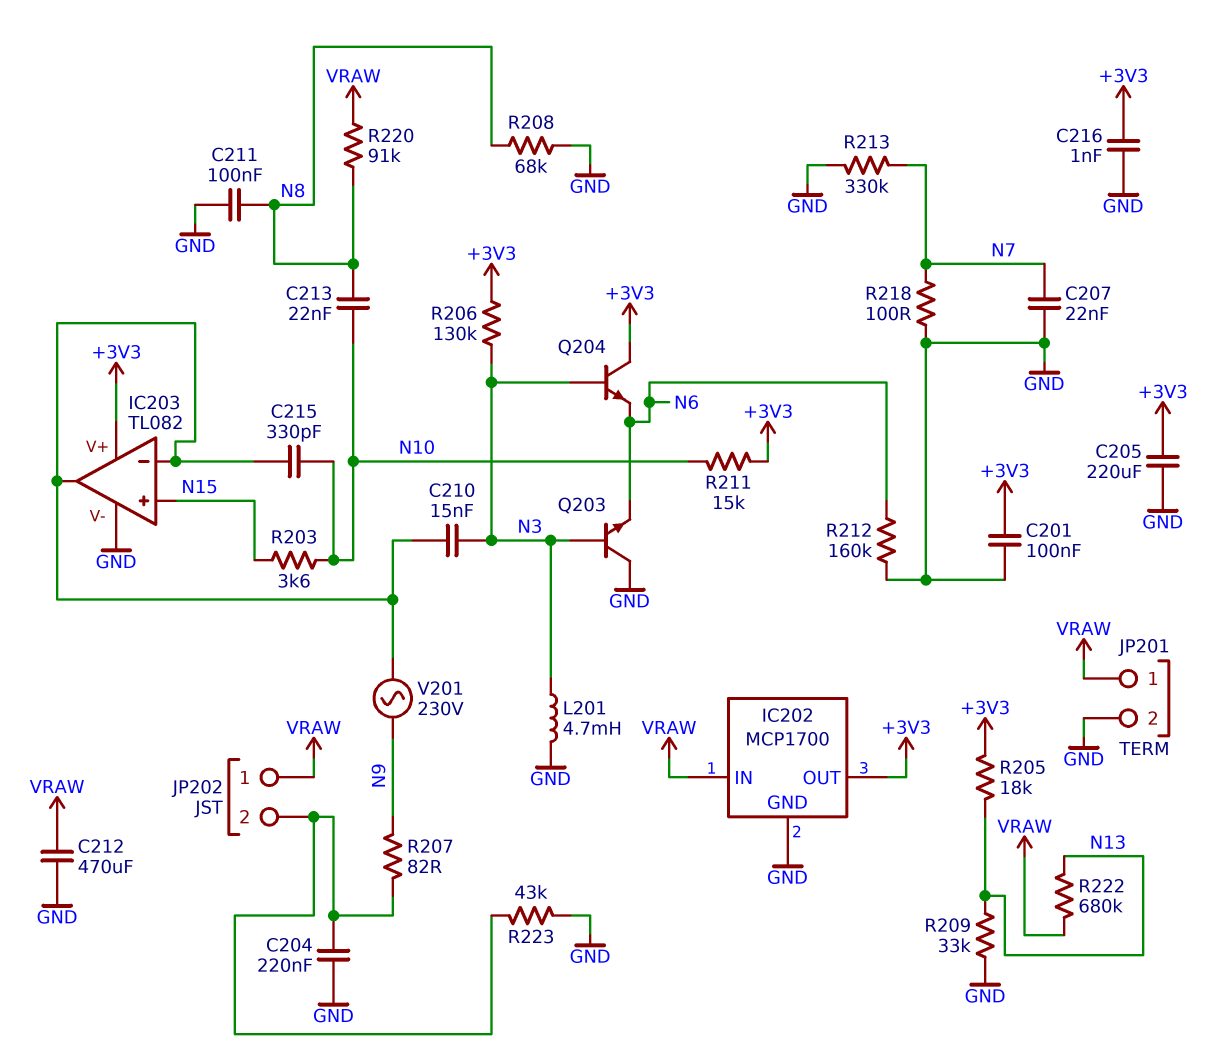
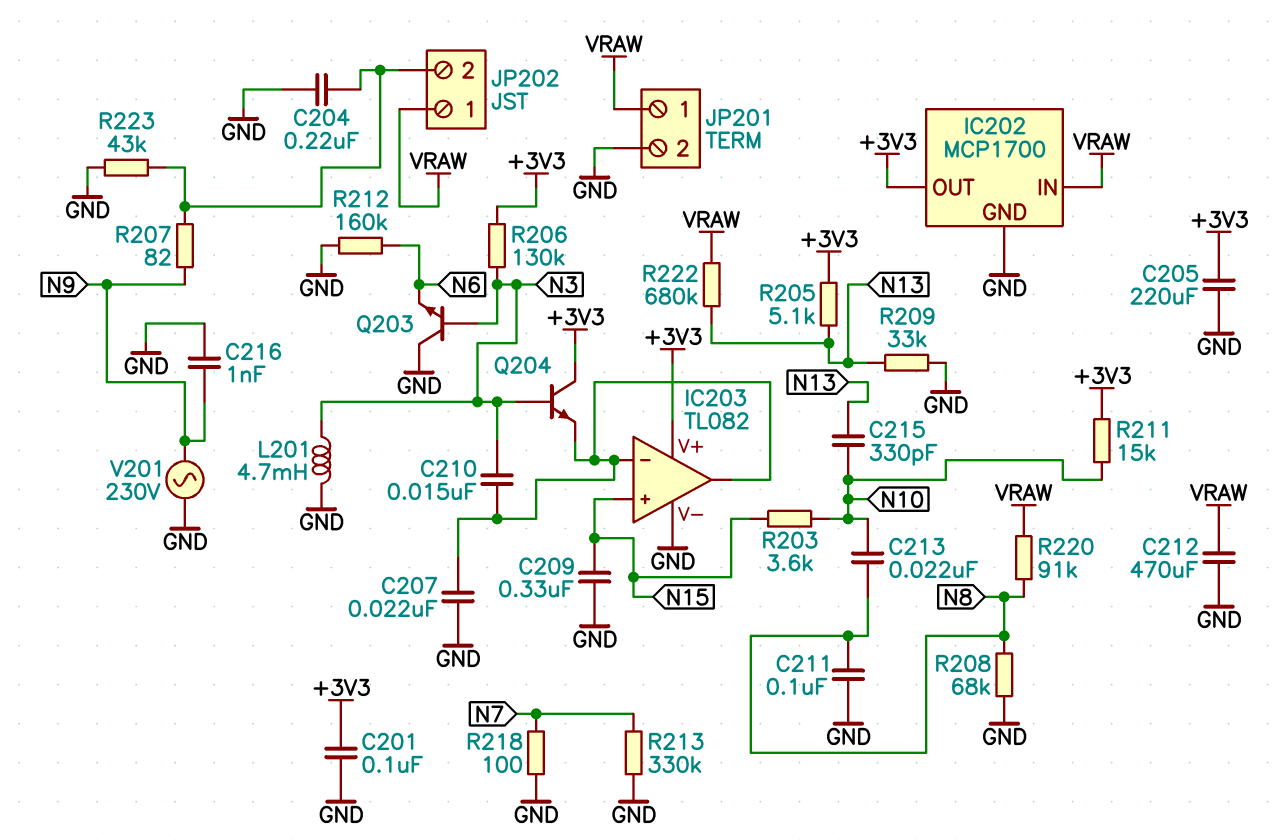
C207: 22nF (GND, N7) -> 22nF (GND, IC203/in-)
C209: none -> 330nF (GND, N15)
C215: 330pF (IC203/in-, N10) -> 330pF (N10, N13)
C216: 1nF (+3V3, GND) -> 1nF (GND, N9)
Q204: NPN (B N3, C +3V3, E N6) -> NPN (B N3, C +3V3, E IC203/in-)
R205: 18k (+3V3, N13) -> 5.1k (+3V3, N13)
V201: AC 230V (IC203/in-, N9) -> AC 230V (GND, N9)

